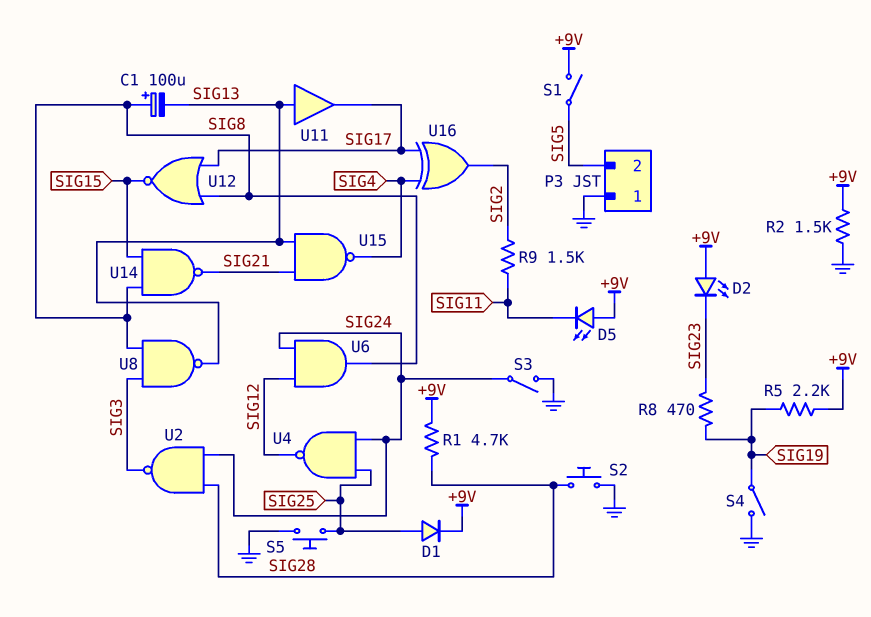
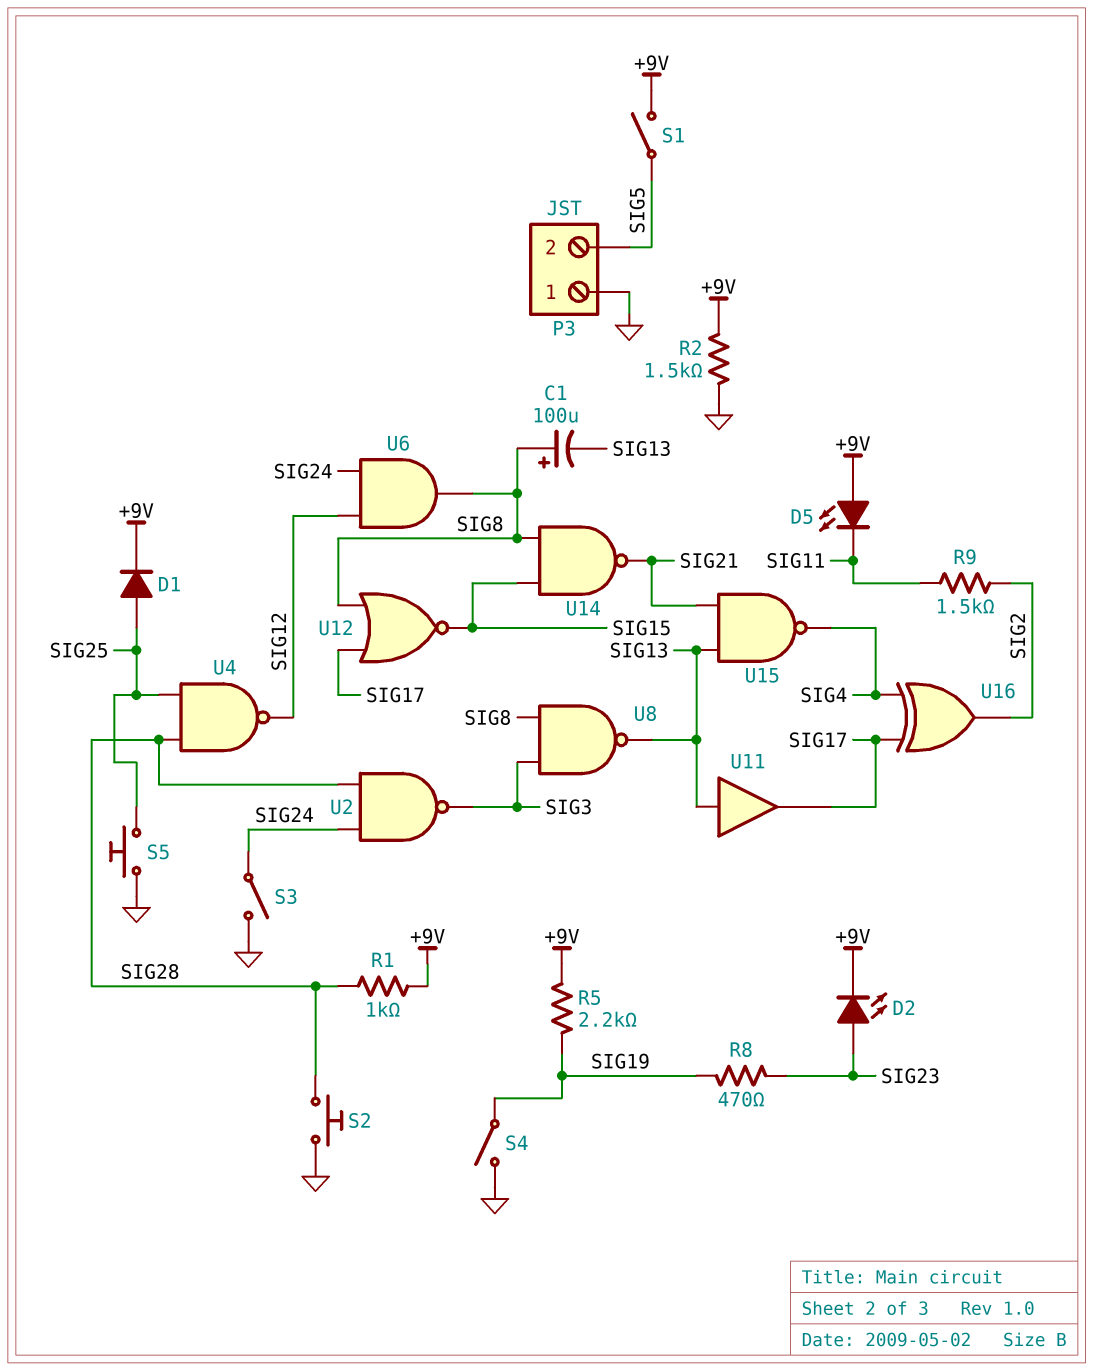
D2: LED (A +9V, K SIG23) -> LED (A SIG23, K +9V)
R1: 4.7k (+9V, SIG28) -> 1k (+9V, SIG28)
U4: NAND (in SIG24, in SIG25, out SIG12) -> NAND (in SIG25, in SIG28, out SIG12)

